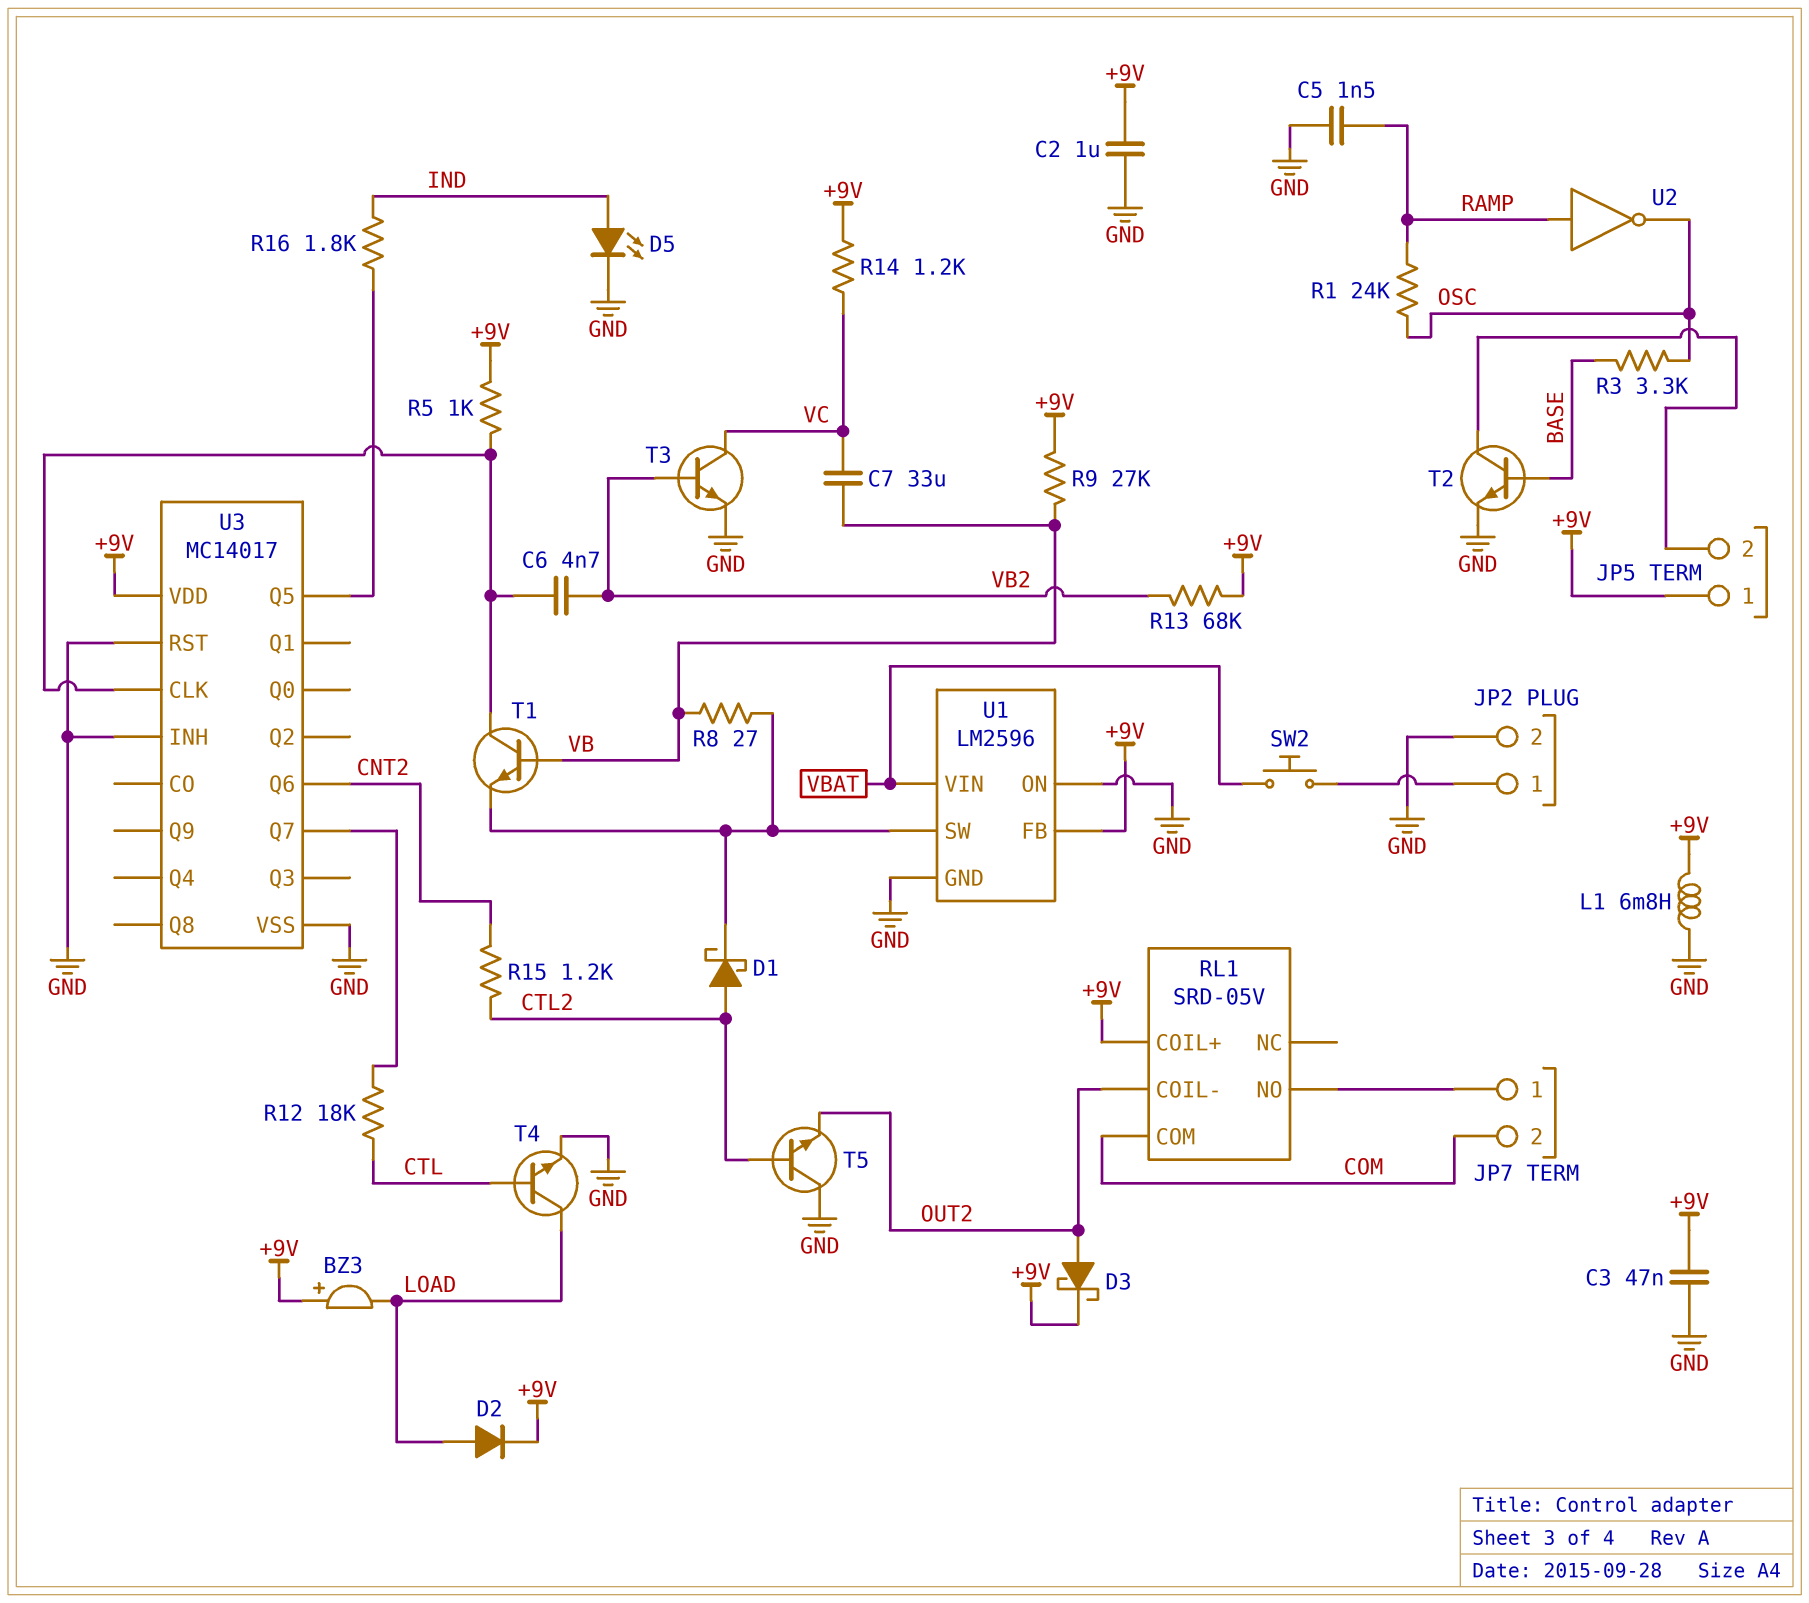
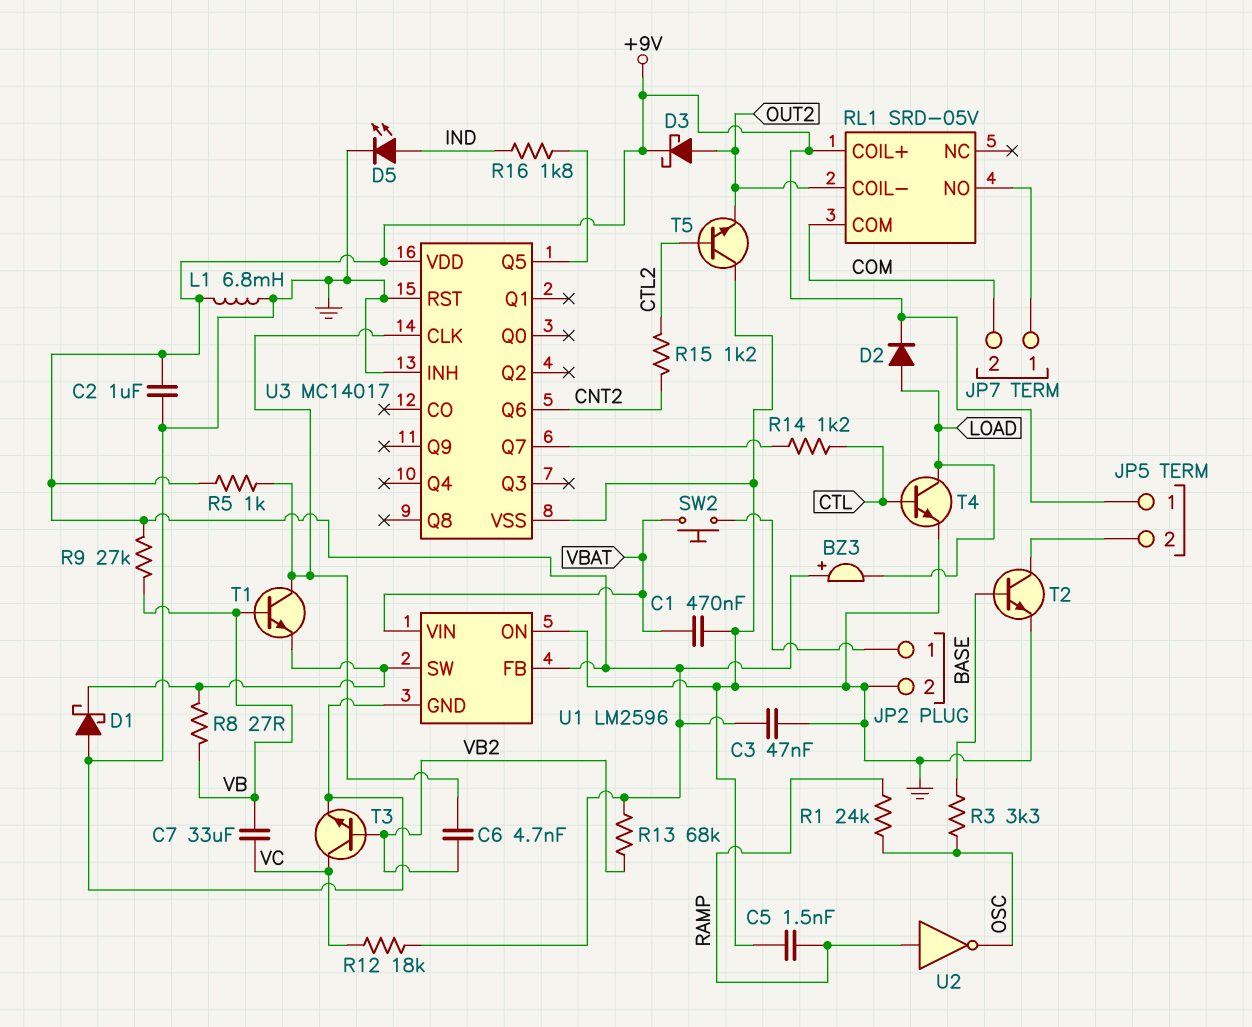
C1: none -> 470nF (GND, VBAT)
D1: schottky (A CTL2, K U1/SW) -> schottky (A GND, K U1/SW)
R12: 18k (CTL, U3/Q7) -> 18k (+9V, VC)
R14: 1.2k (+9V, VC) -> 1.2k (CTL, U3/Q7)

